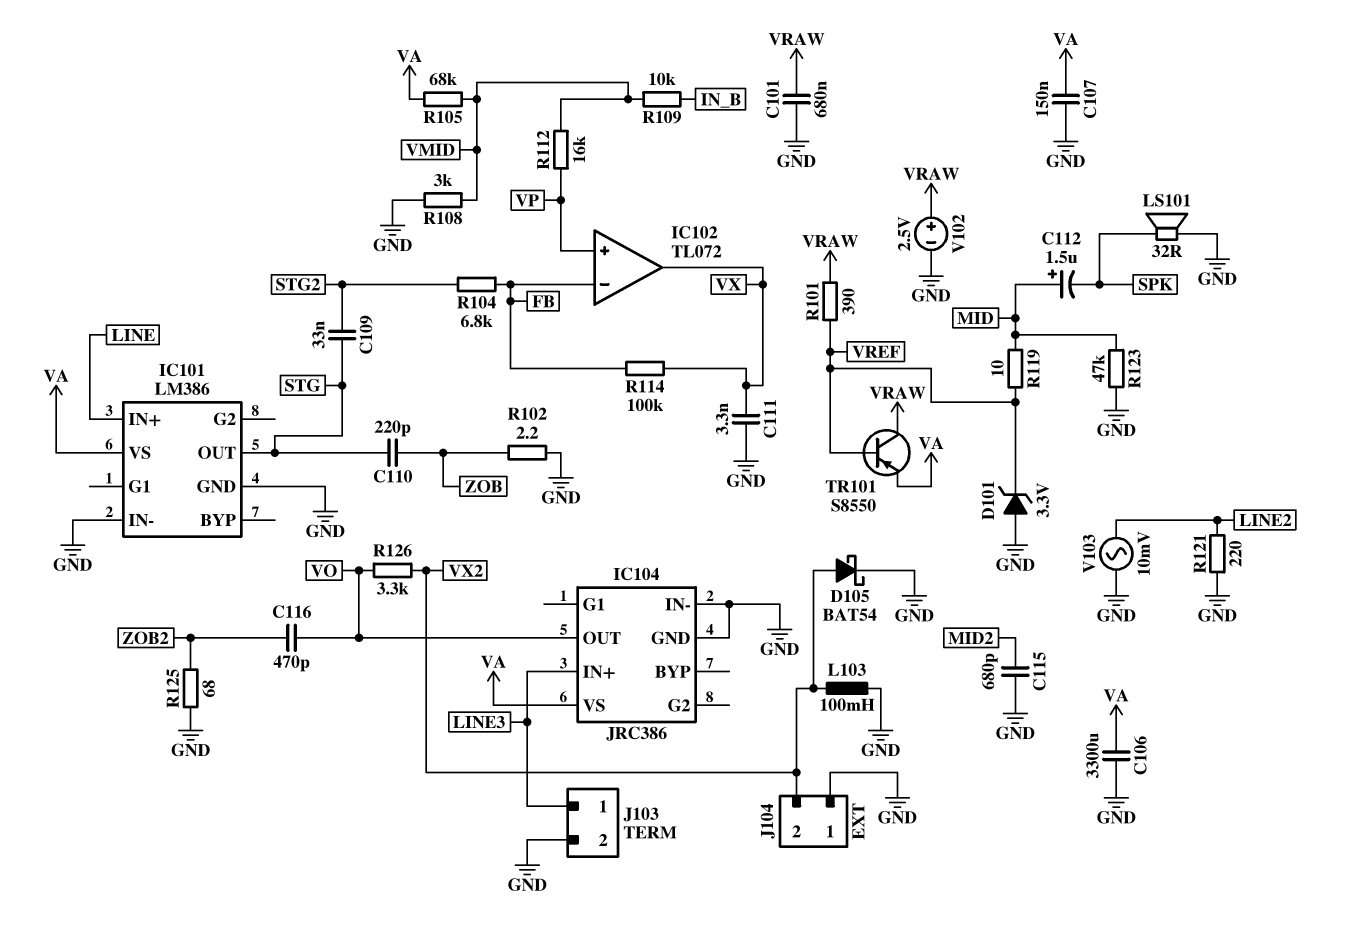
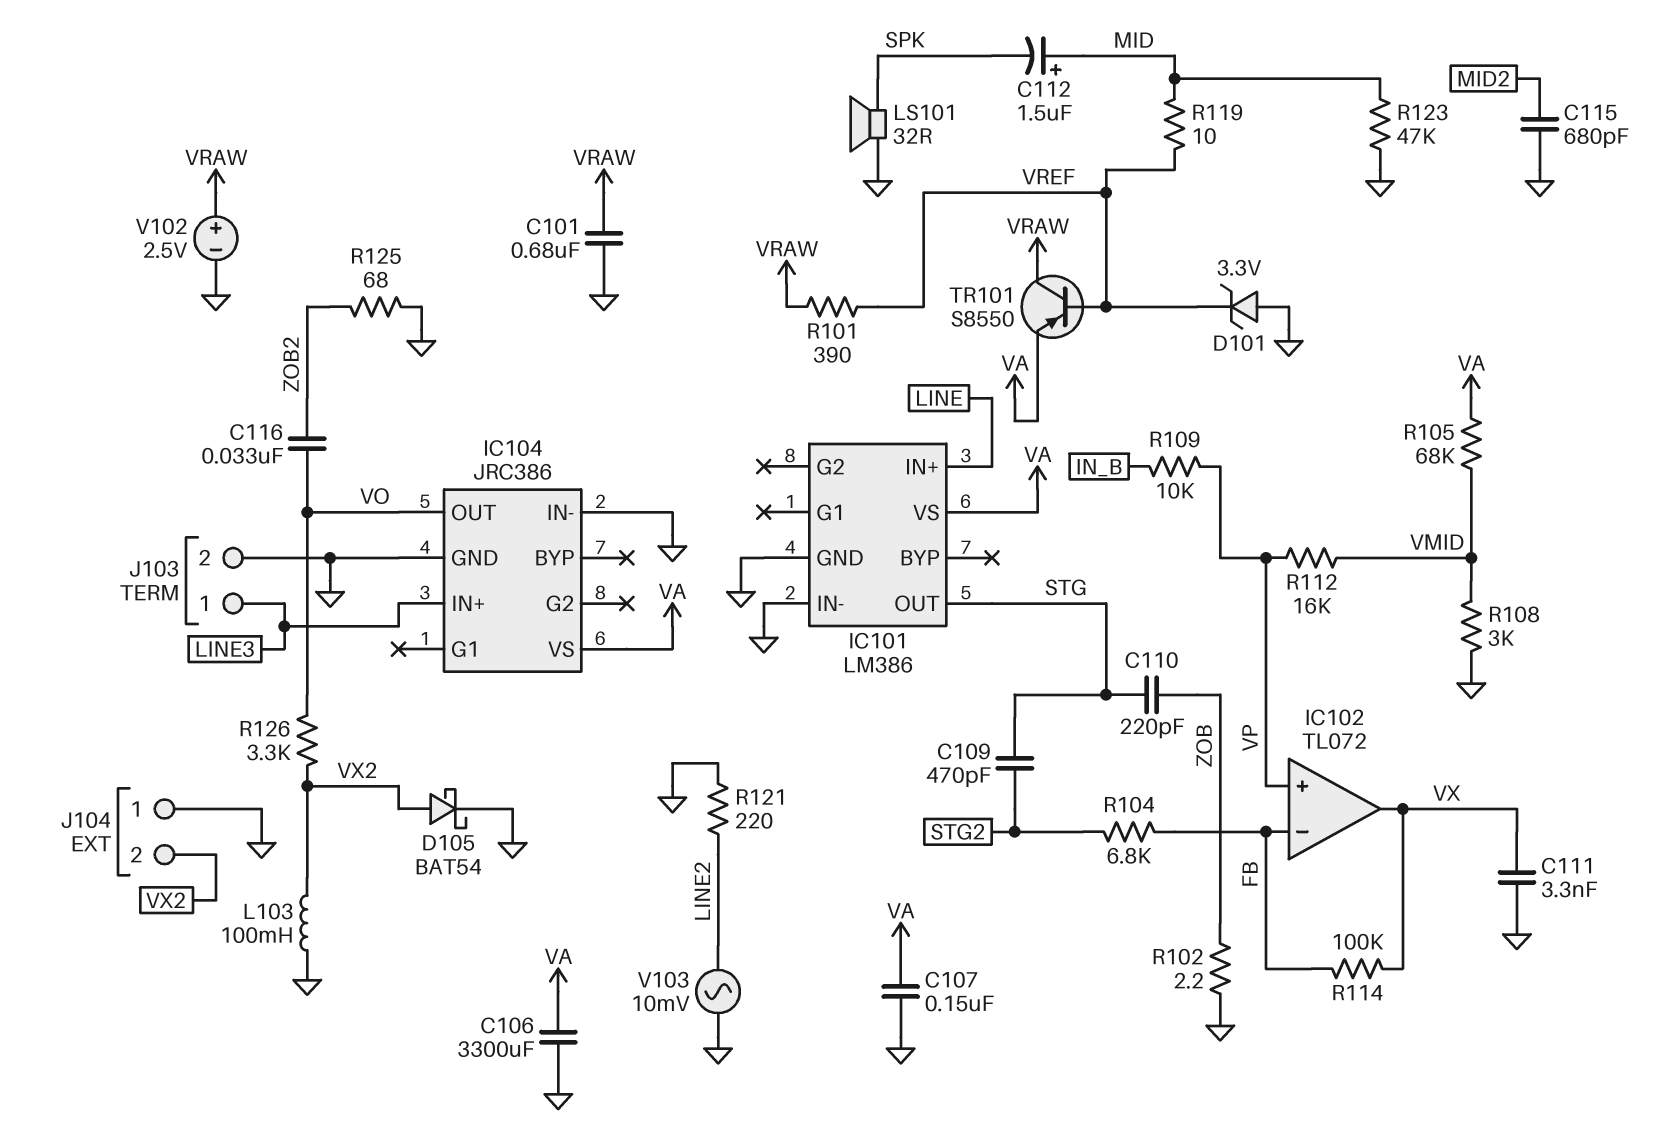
C109: 33nF (STG, STG2) -> 470pF (STG, STG2)
C116: 470pF (VO, ZOB2) -> 33nF (VO, ZOB2)
R109: 10k (IN_B, VMID) -> 10k (IN_B, VP)

